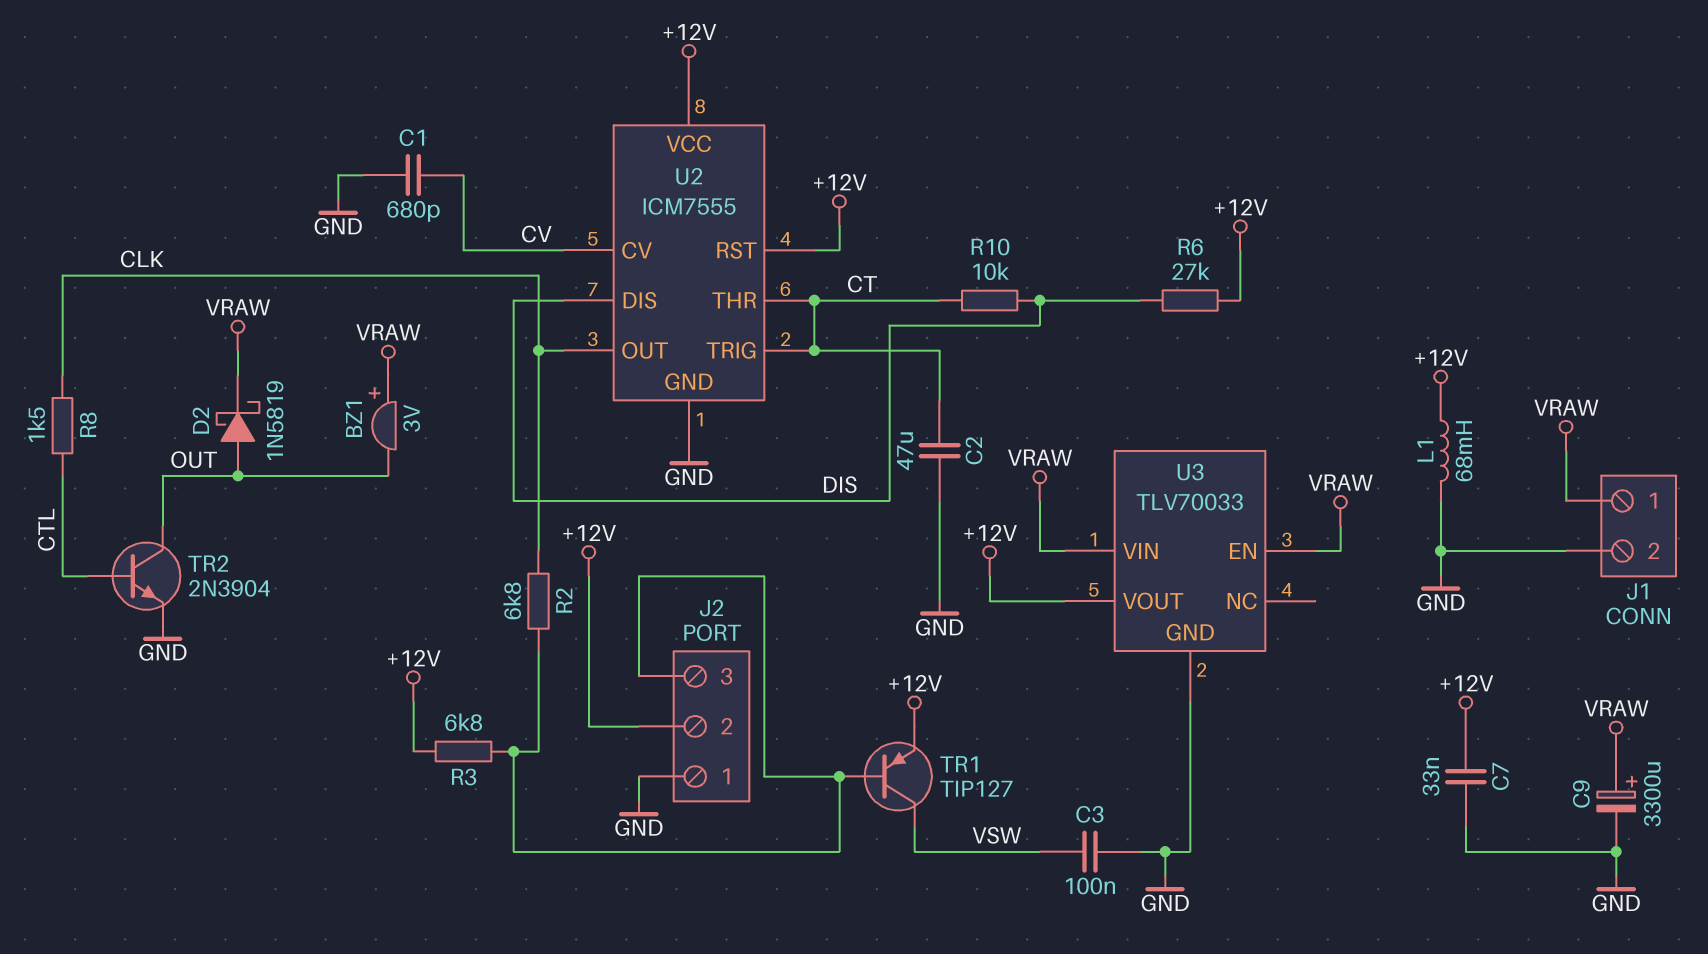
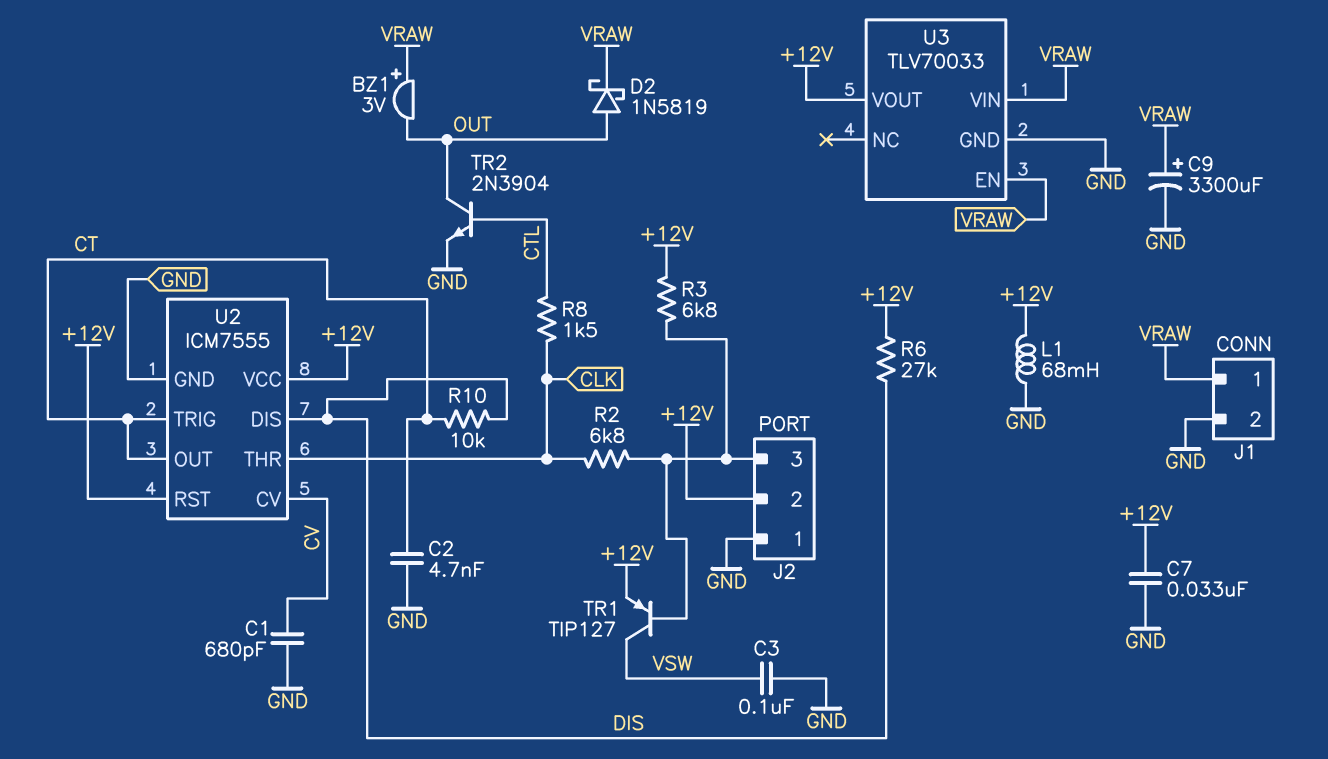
C2: 47uF (CT, GND) -> 4.7nF (CT, GND)
U2 pin OUT: CLK -> CT
U2 pin THR: CT -> CLK

